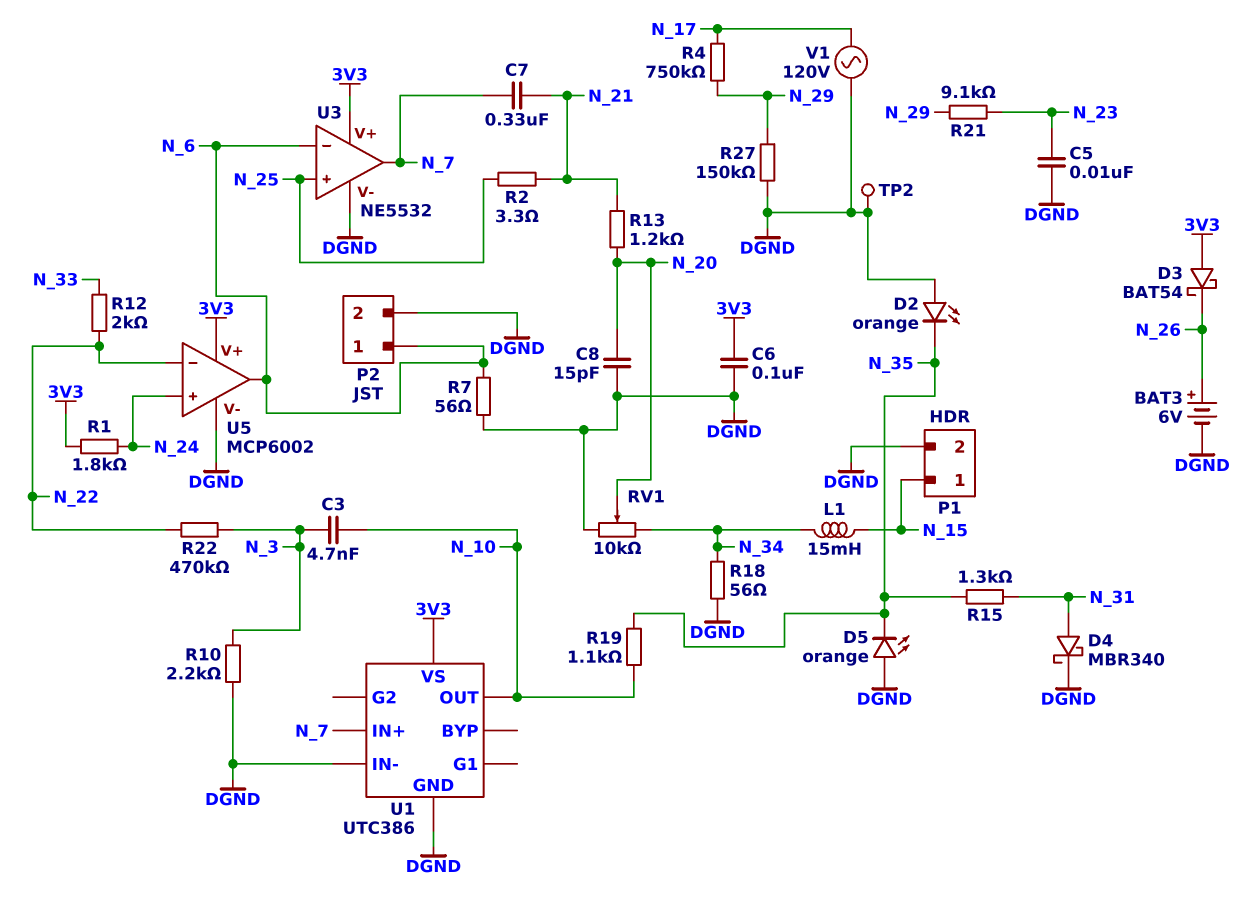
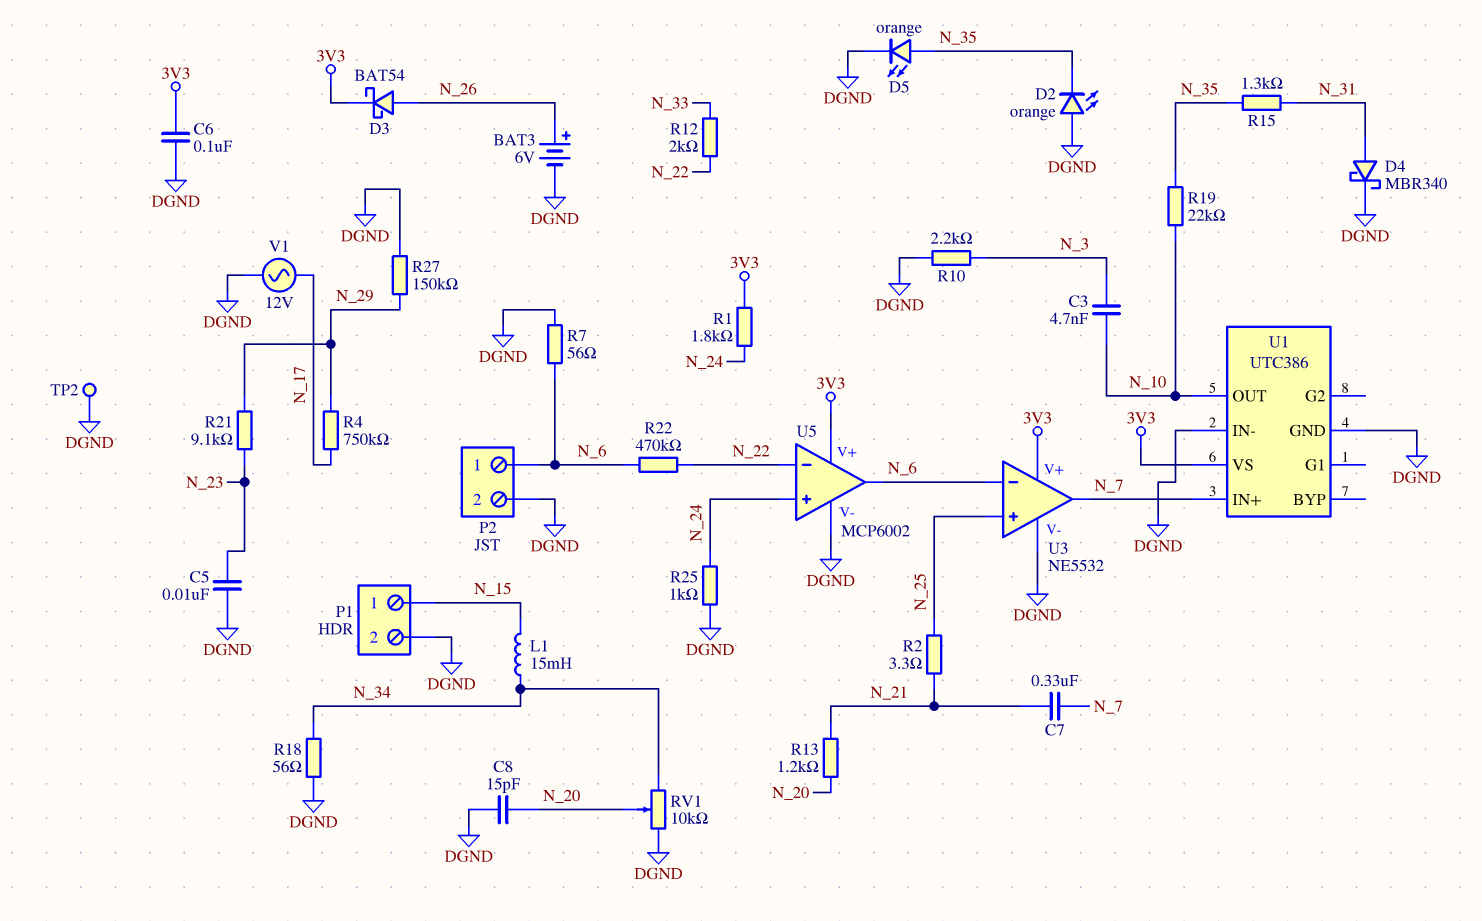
D3: schottky BAT54 (A 3V3, K N_26) -> schottky BAT54 (A N_26, K 3V3)
D5: LED orange (A DGND, K N_35) -> LED orange (A N_35, K DGND)
R19: 1.1k (N_10, N_35) -> 22k (N_10, N_35)
R22: 470k (N_3, N_22) -> 470k (N_6, N_22)
R25: none -> 1k (DGND, N_24)
V1: AC 120V (DGND, N_17) -> AC 12V (DGND, N_17)

